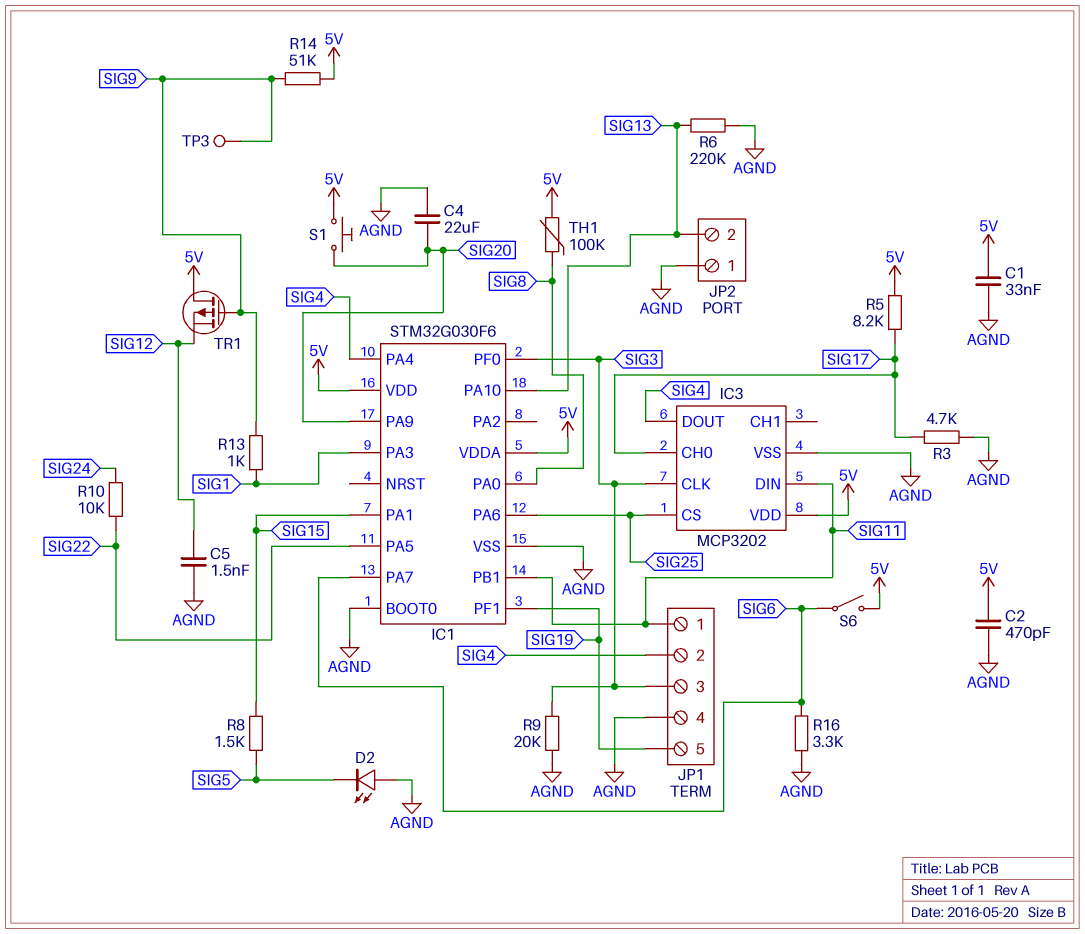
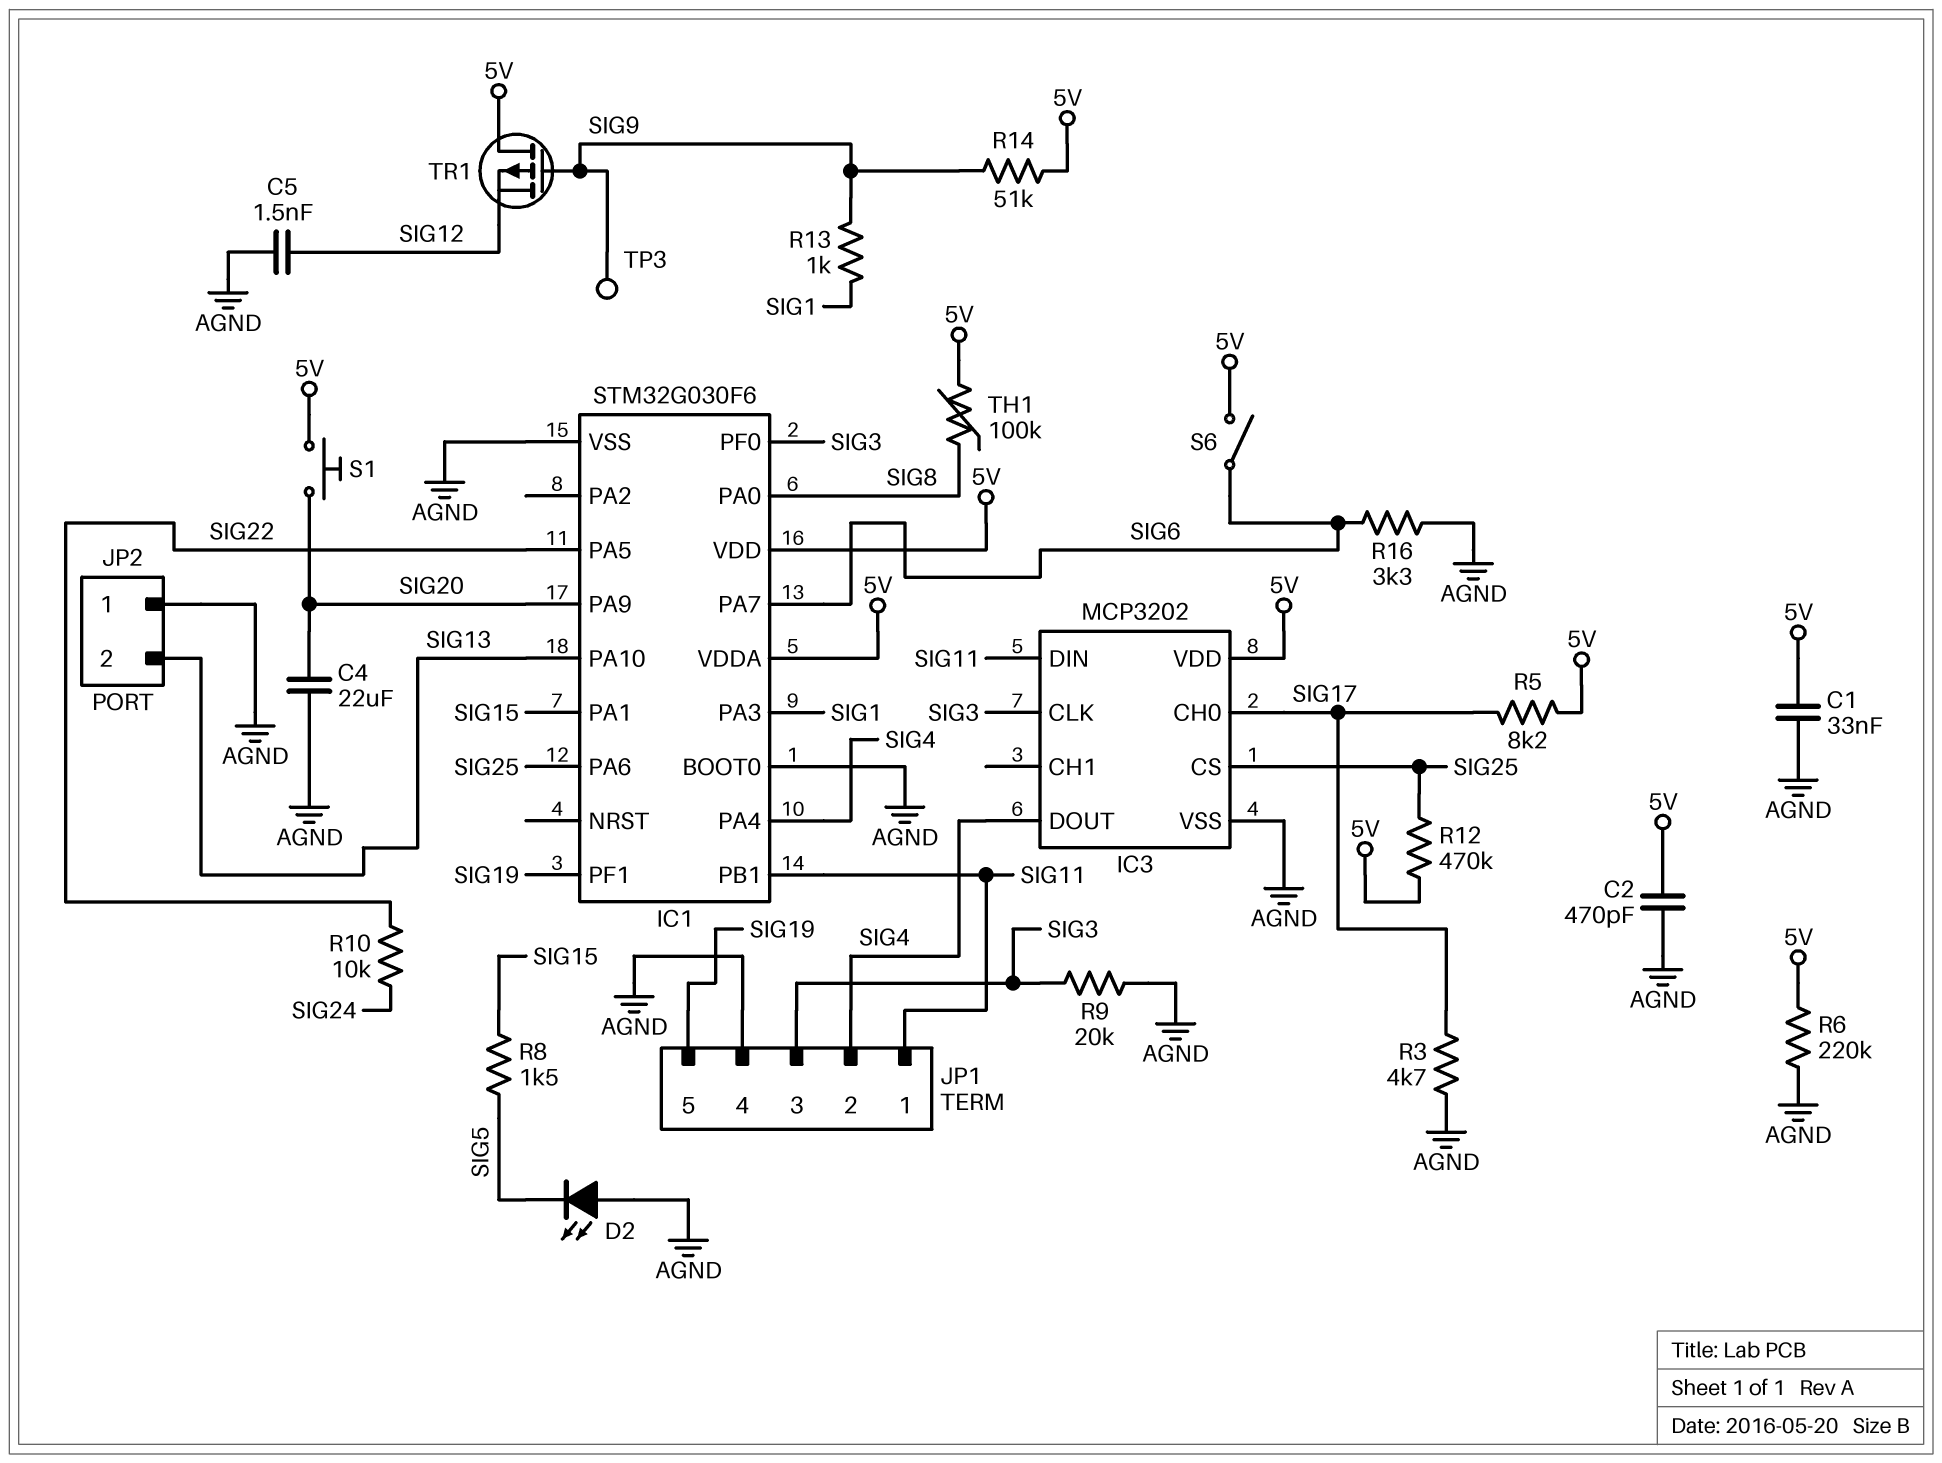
R6: 220k (AGND, SIG13) -> 220k (5V, AGND)
R12: none -> 470k (5V, SIG25)

